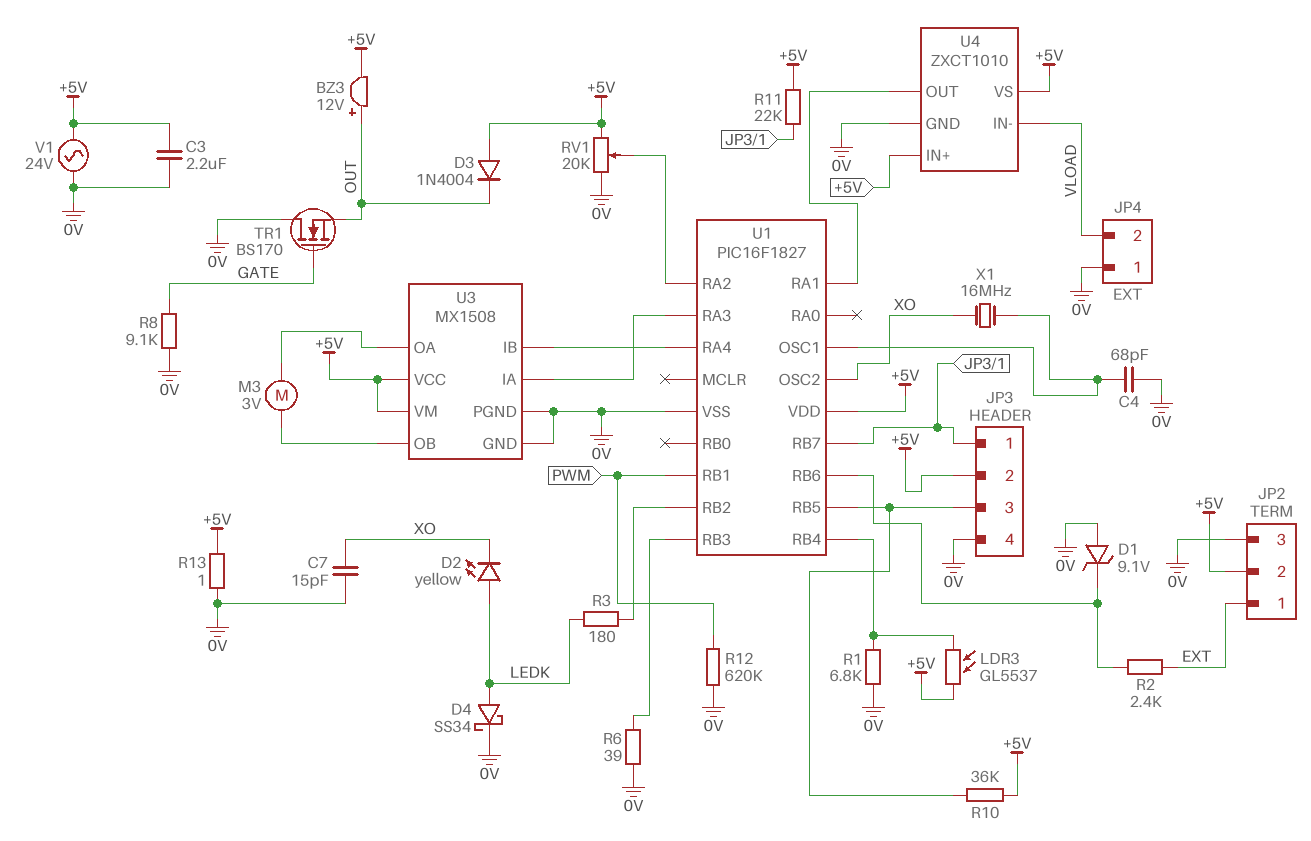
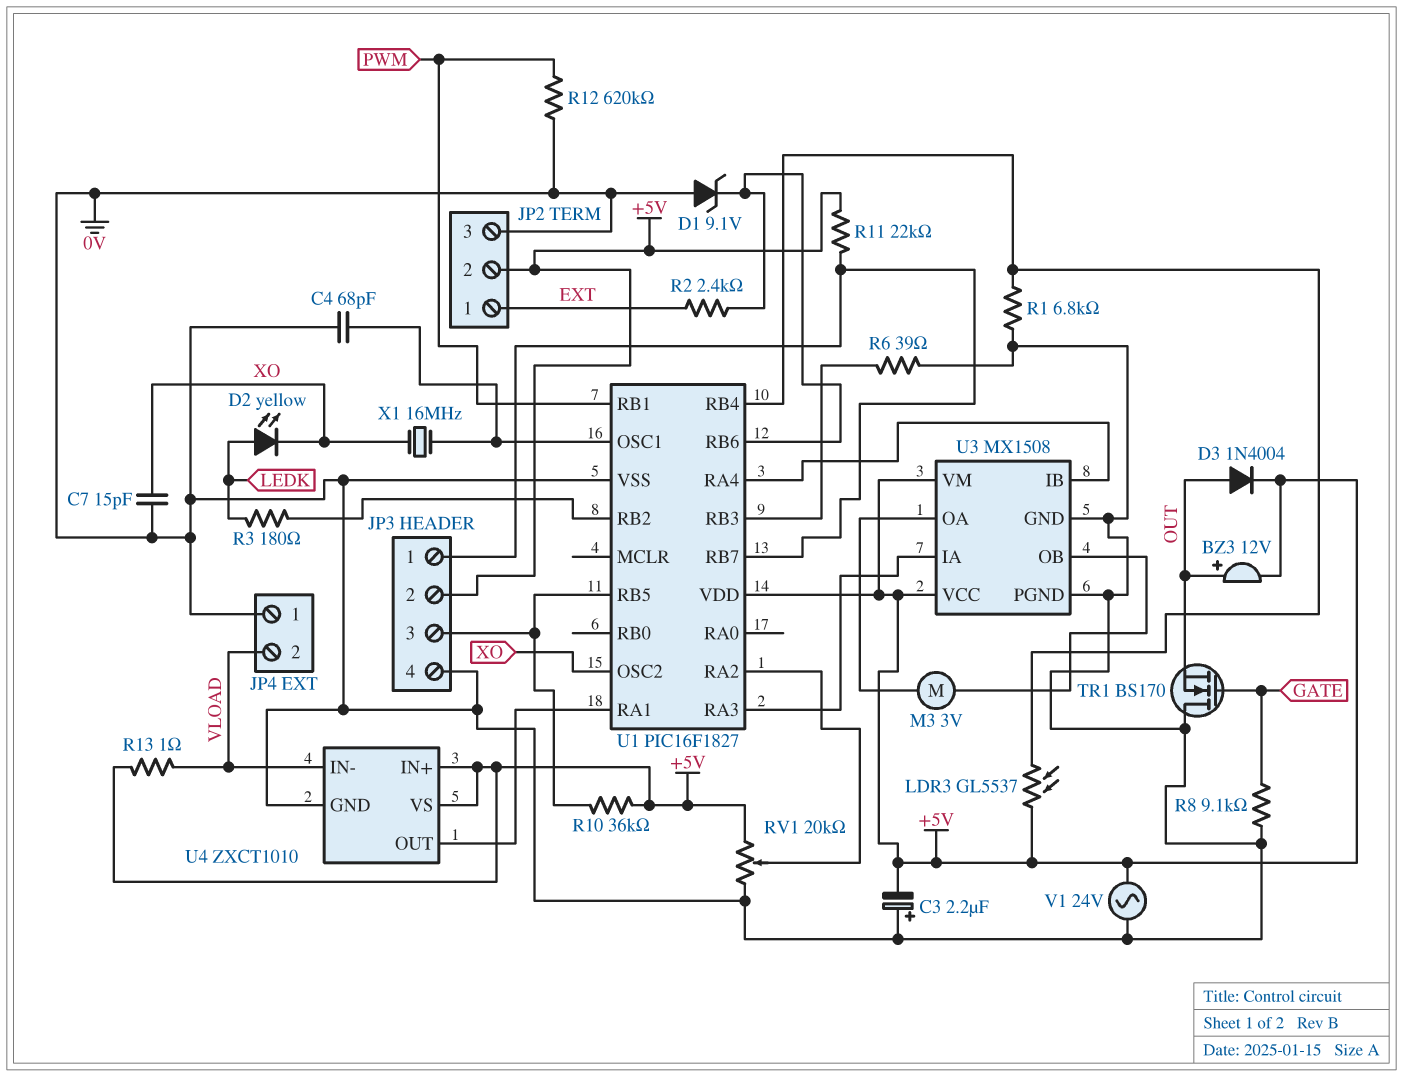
C3: 2.2uF (+5V, 0V) -> 2.2uF (plus 0V, minus +5V)
D3: diode 1N4004 (A +5V, K OUT) -> diode 1N4004 (A OUT, K +5V)
D4: schottky SS34 (A LEDK, K 0V) -> none
R13: 1 (+5V, 0V) -> 1 (+5V, VLOAD)

